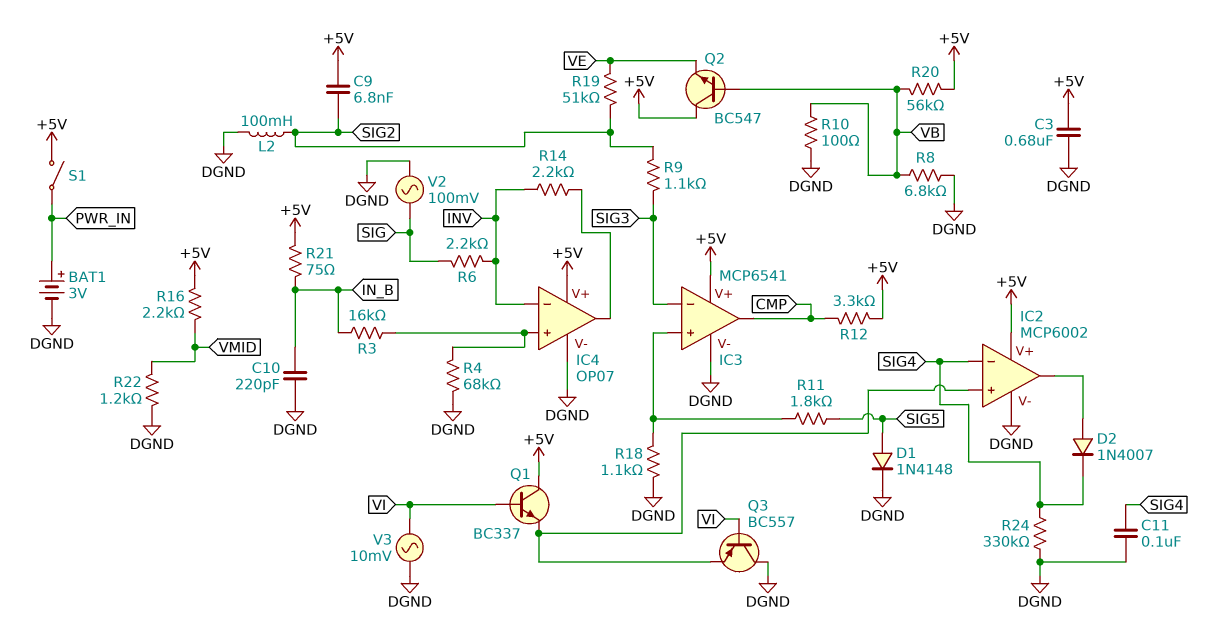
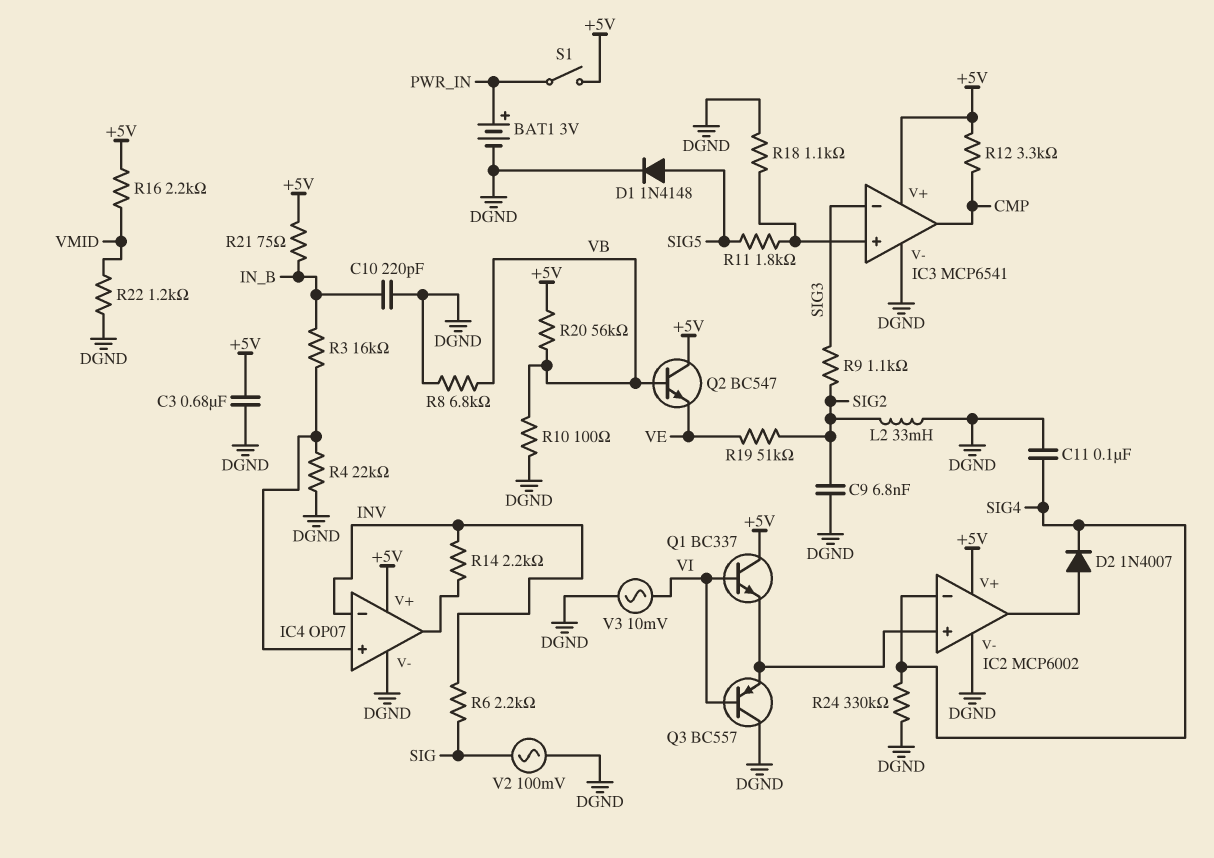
C9: 6.8nF (+5V, SIG2) -> 6.8nF (DGND, SIG2)
L2: 100mH (DGND, SIG2) -> 33mH (DGND, SIG2)
R4: 68k (DGND, IC4/in+) -> 22k (DGND, IC4/in+)

